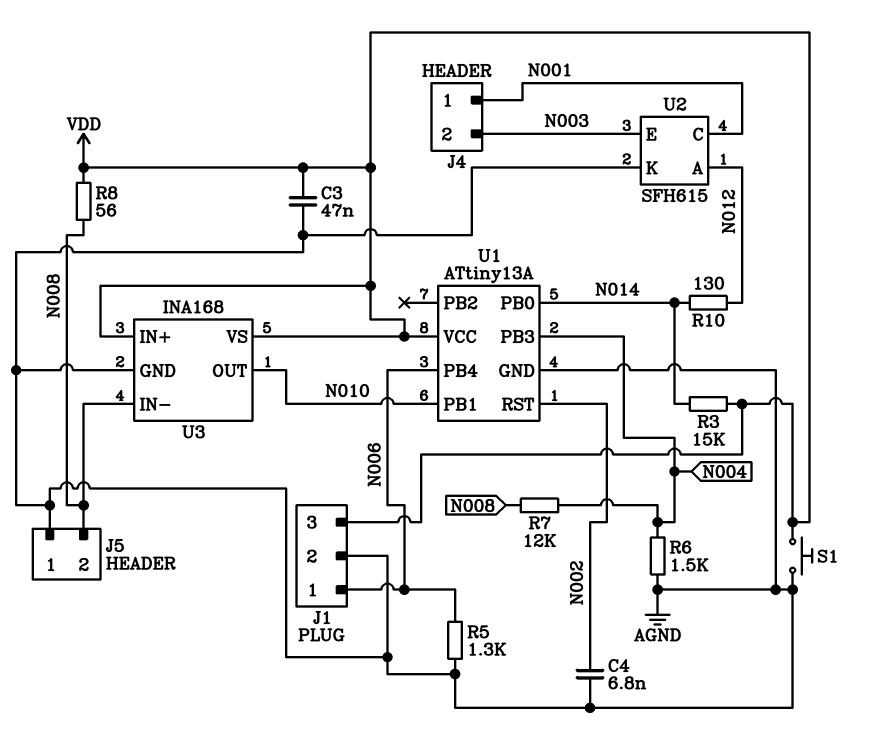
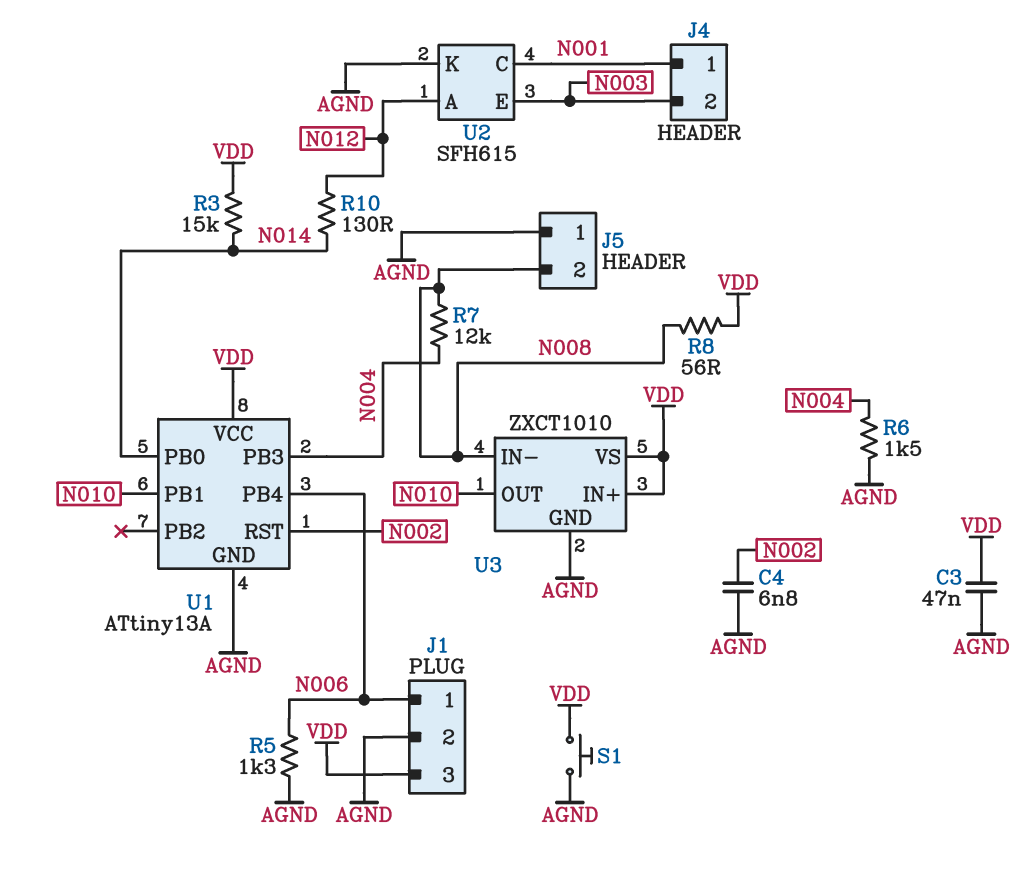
U3: INA168 -> ZXCT1010

